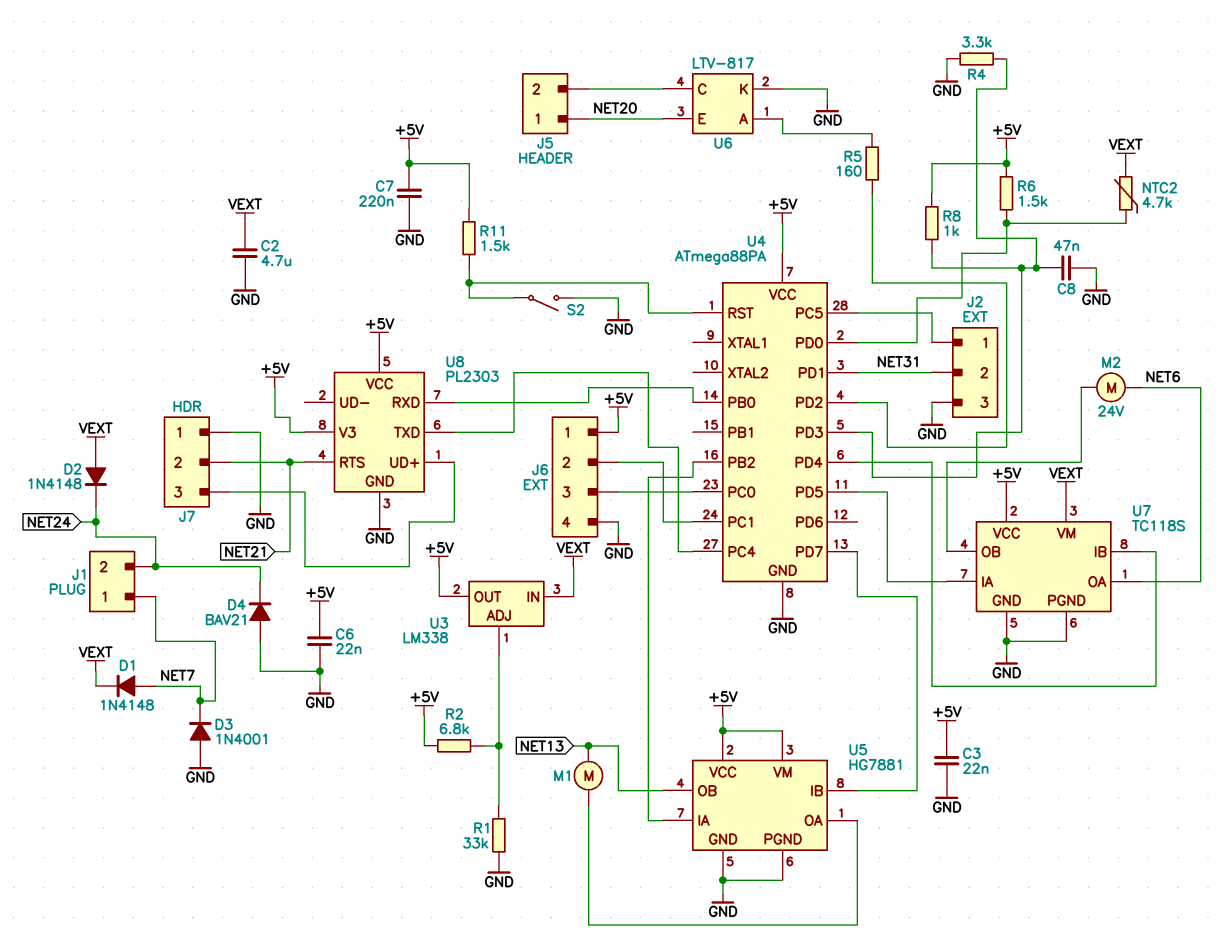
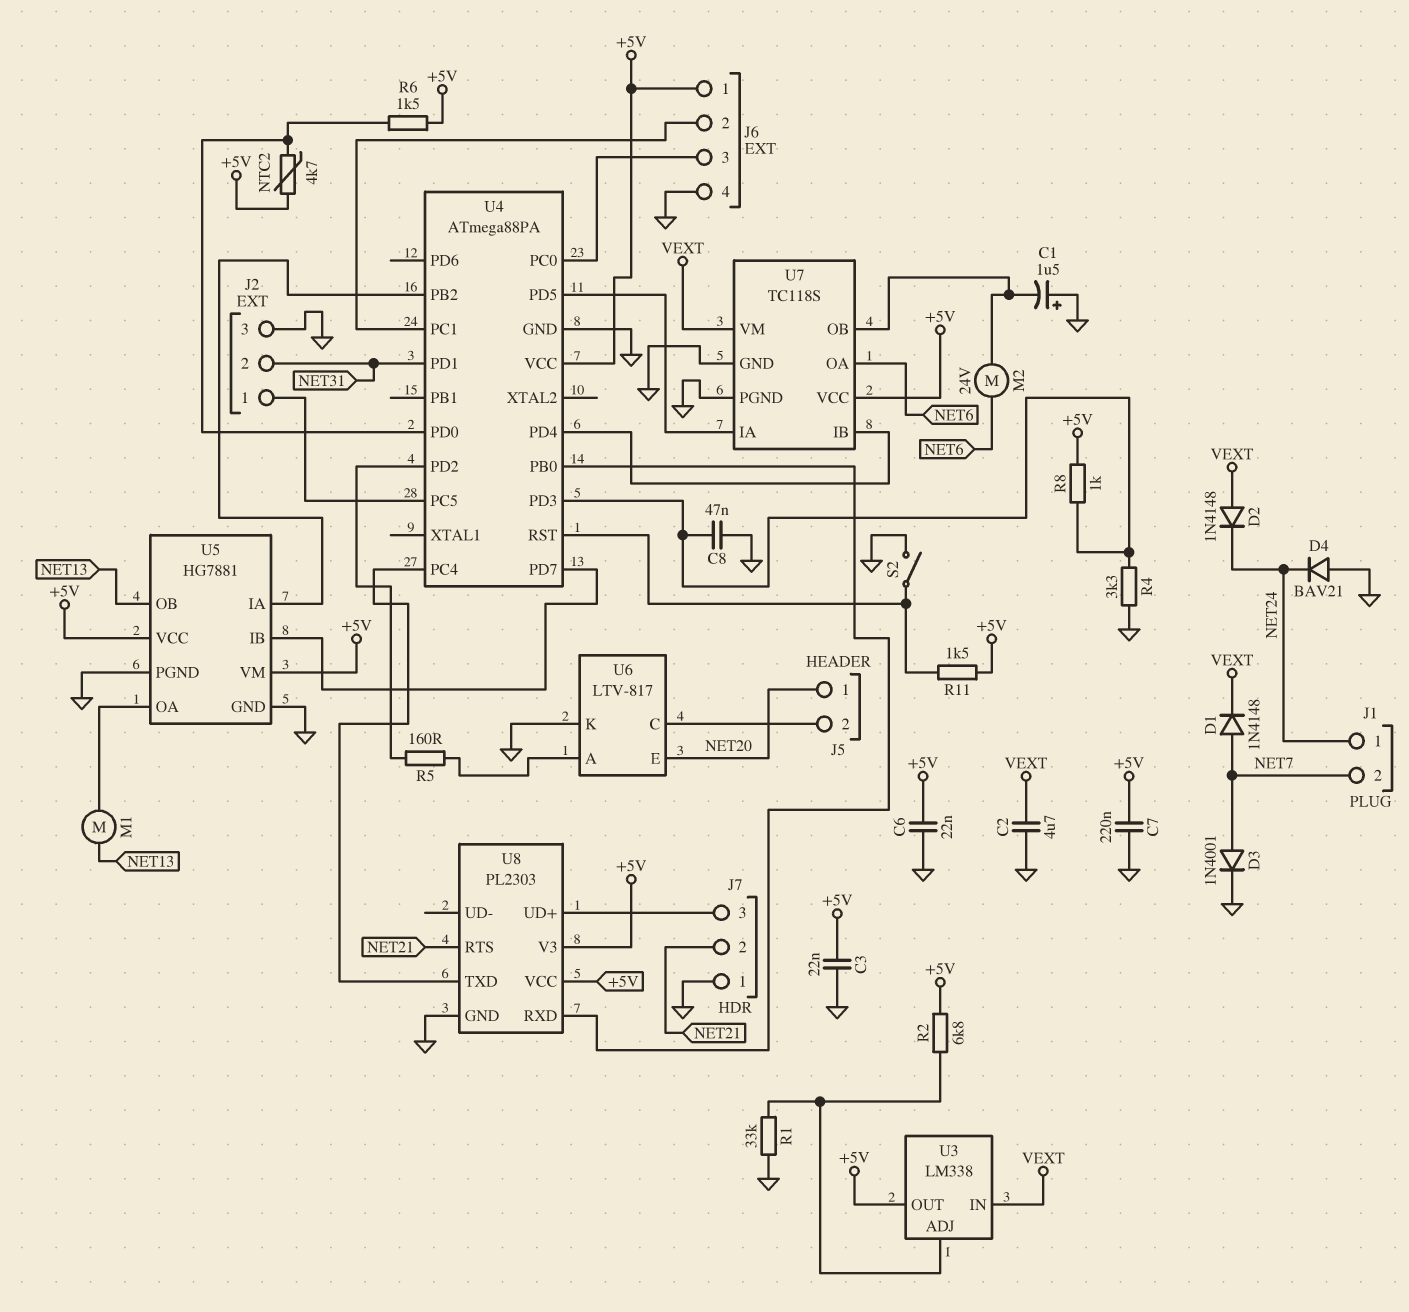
C1: none -> 1.5uF (plus GND, minus U7/OB)
D3: diode 1N4001 (A GND, K NET7) -> diode 1N4001 (A NET7, K GND)
J1 pin 1: NET7 -> NET24
J1 pin 2: NET24 -> NET7
NTC2: 4.7k (U4/PD0, VEXT) -> 4.7k (+5V, U4/PD0)

